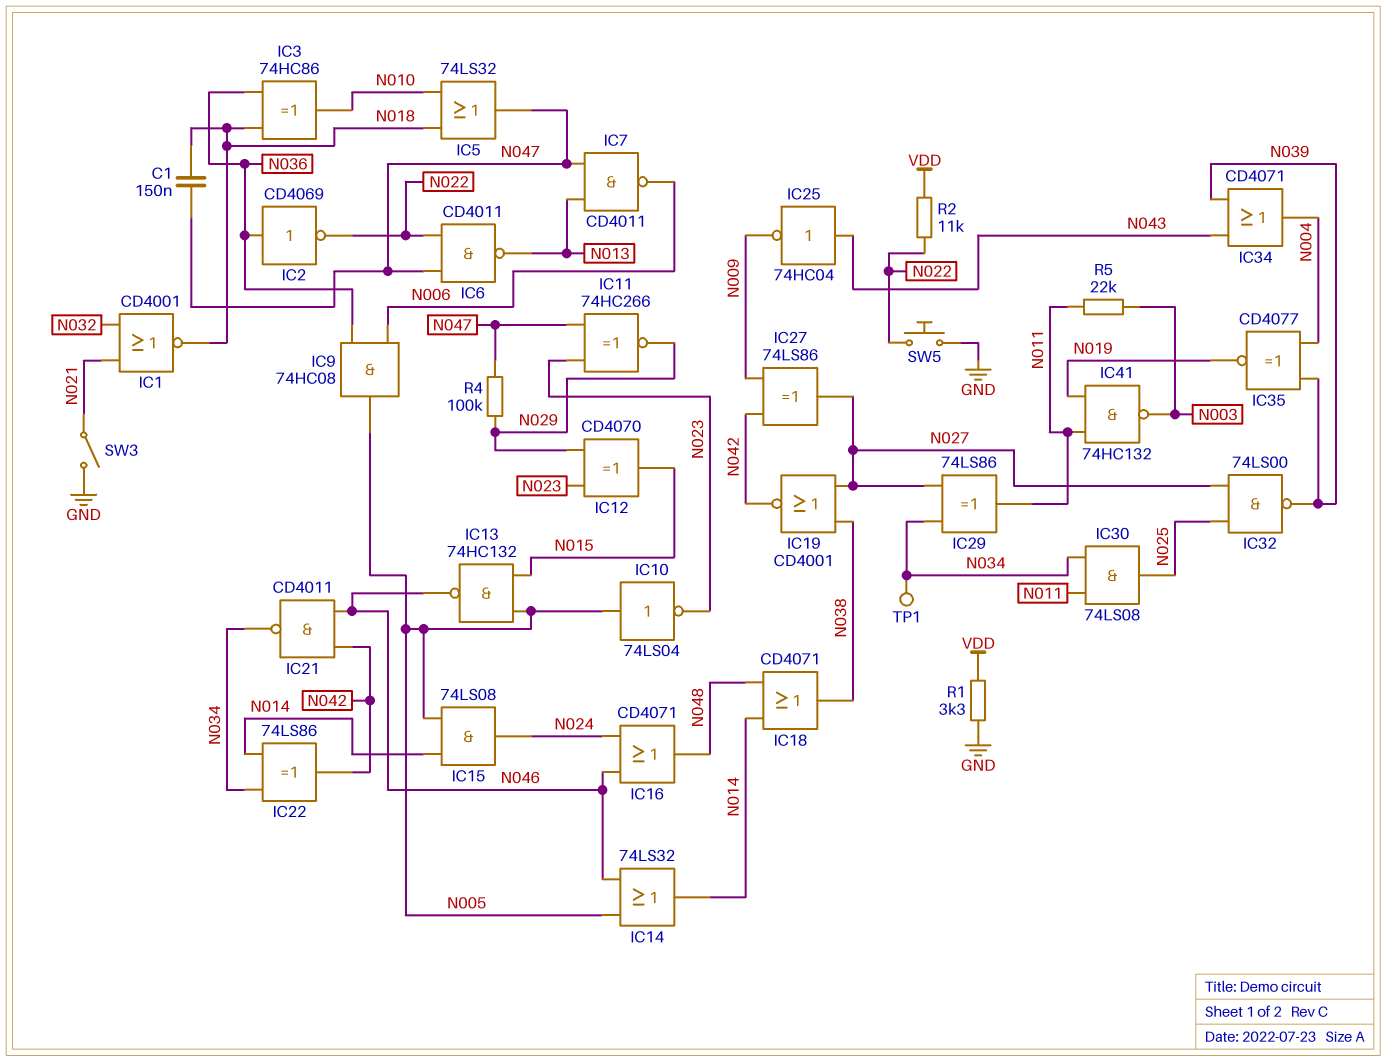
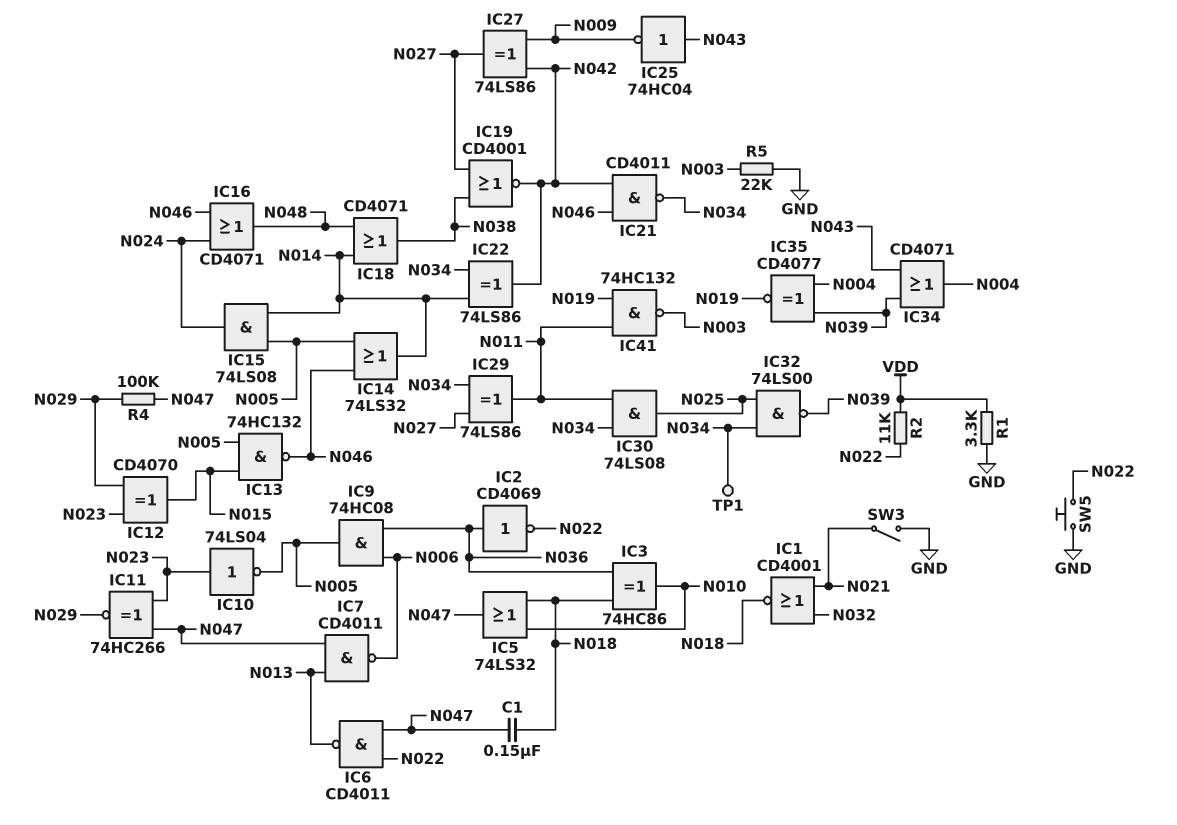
IC10: NOT 74LS04 (in N005, out N023) -> NOT 74LS04 (in N023, out N005)
IC32: NAND 74LS00 (in N025, in N027, out N039) -> NAND 74LS00 (in N025, in N034, out N039)
R5: 22k (N003, N011) -> 22k (GND, N003)

